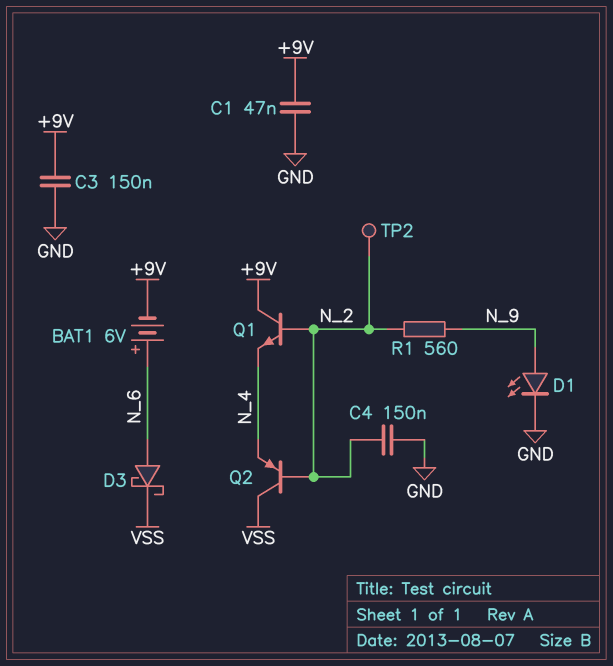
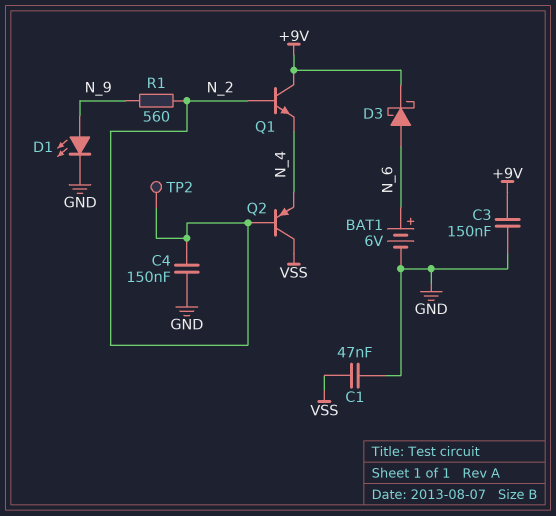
BAT1: 6V (plus N_6, minus +9V) -> 6V (plus N_6, minus GND)
C1: 47nF (+9V, GND) -> 47nF (GND, VSS)
D3: schottky (A N_6, K VSS) -> schottky (A N_6, K +9V)

